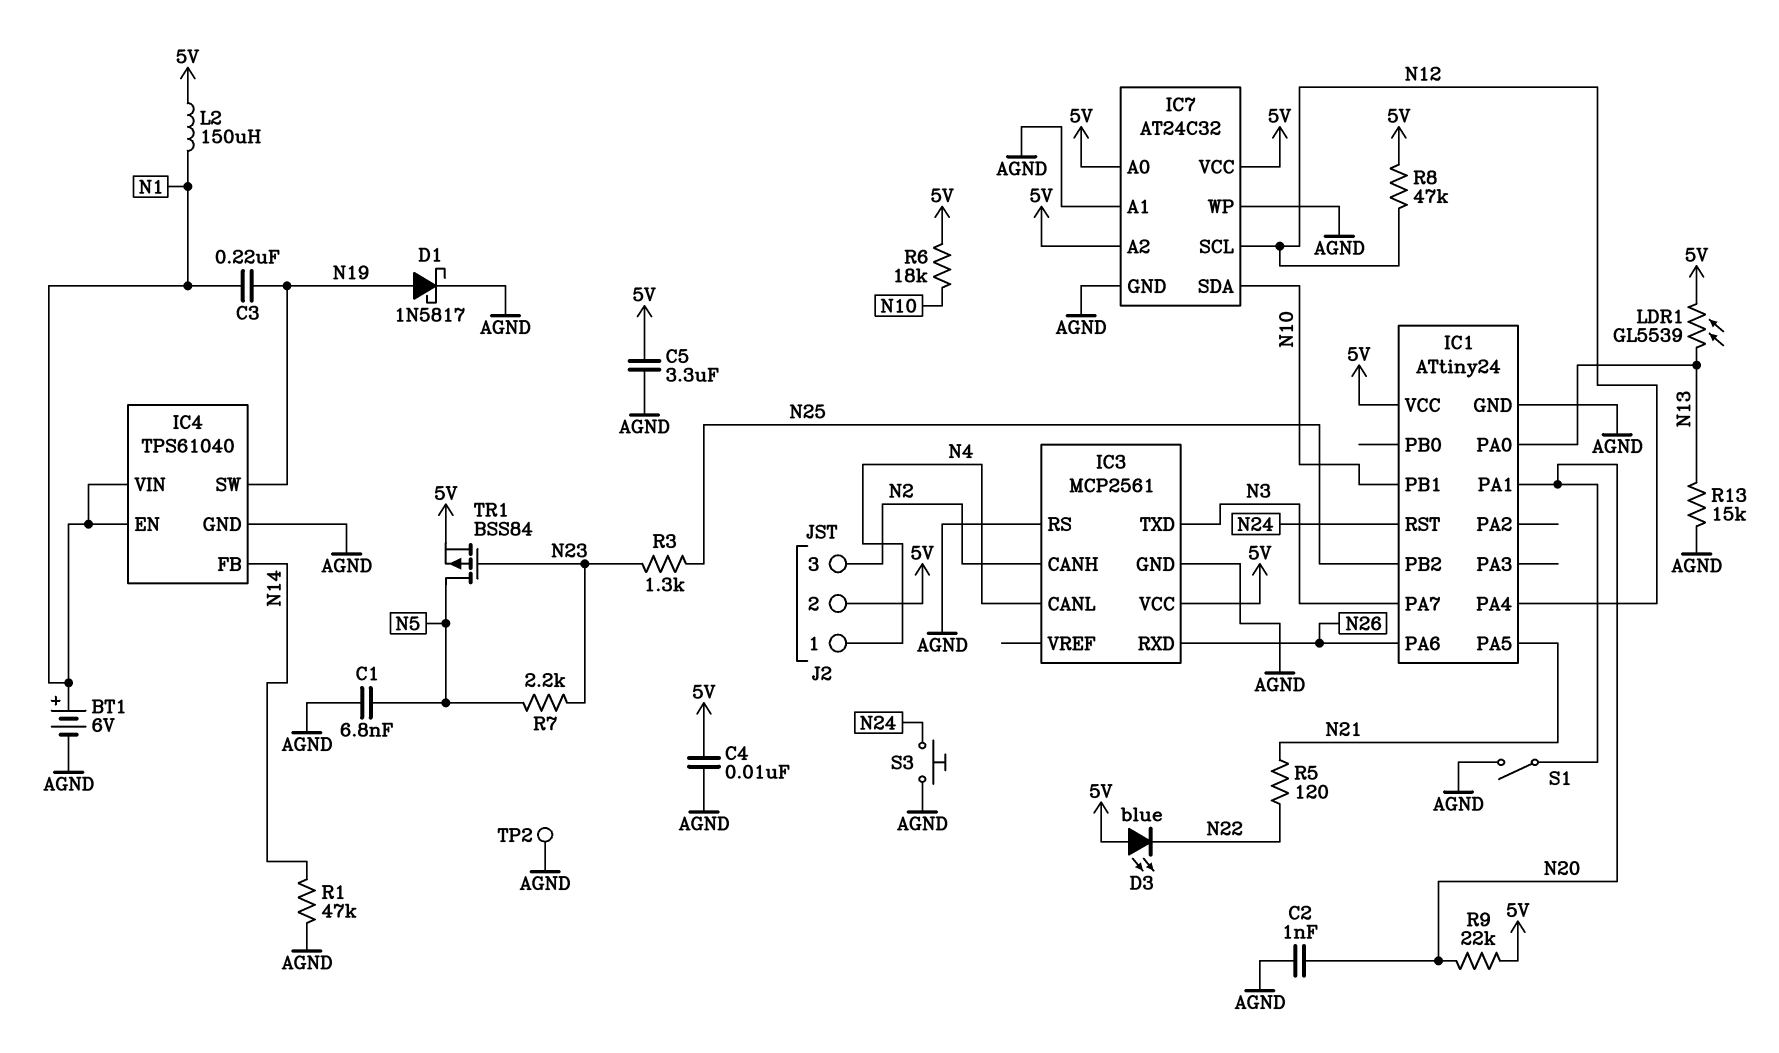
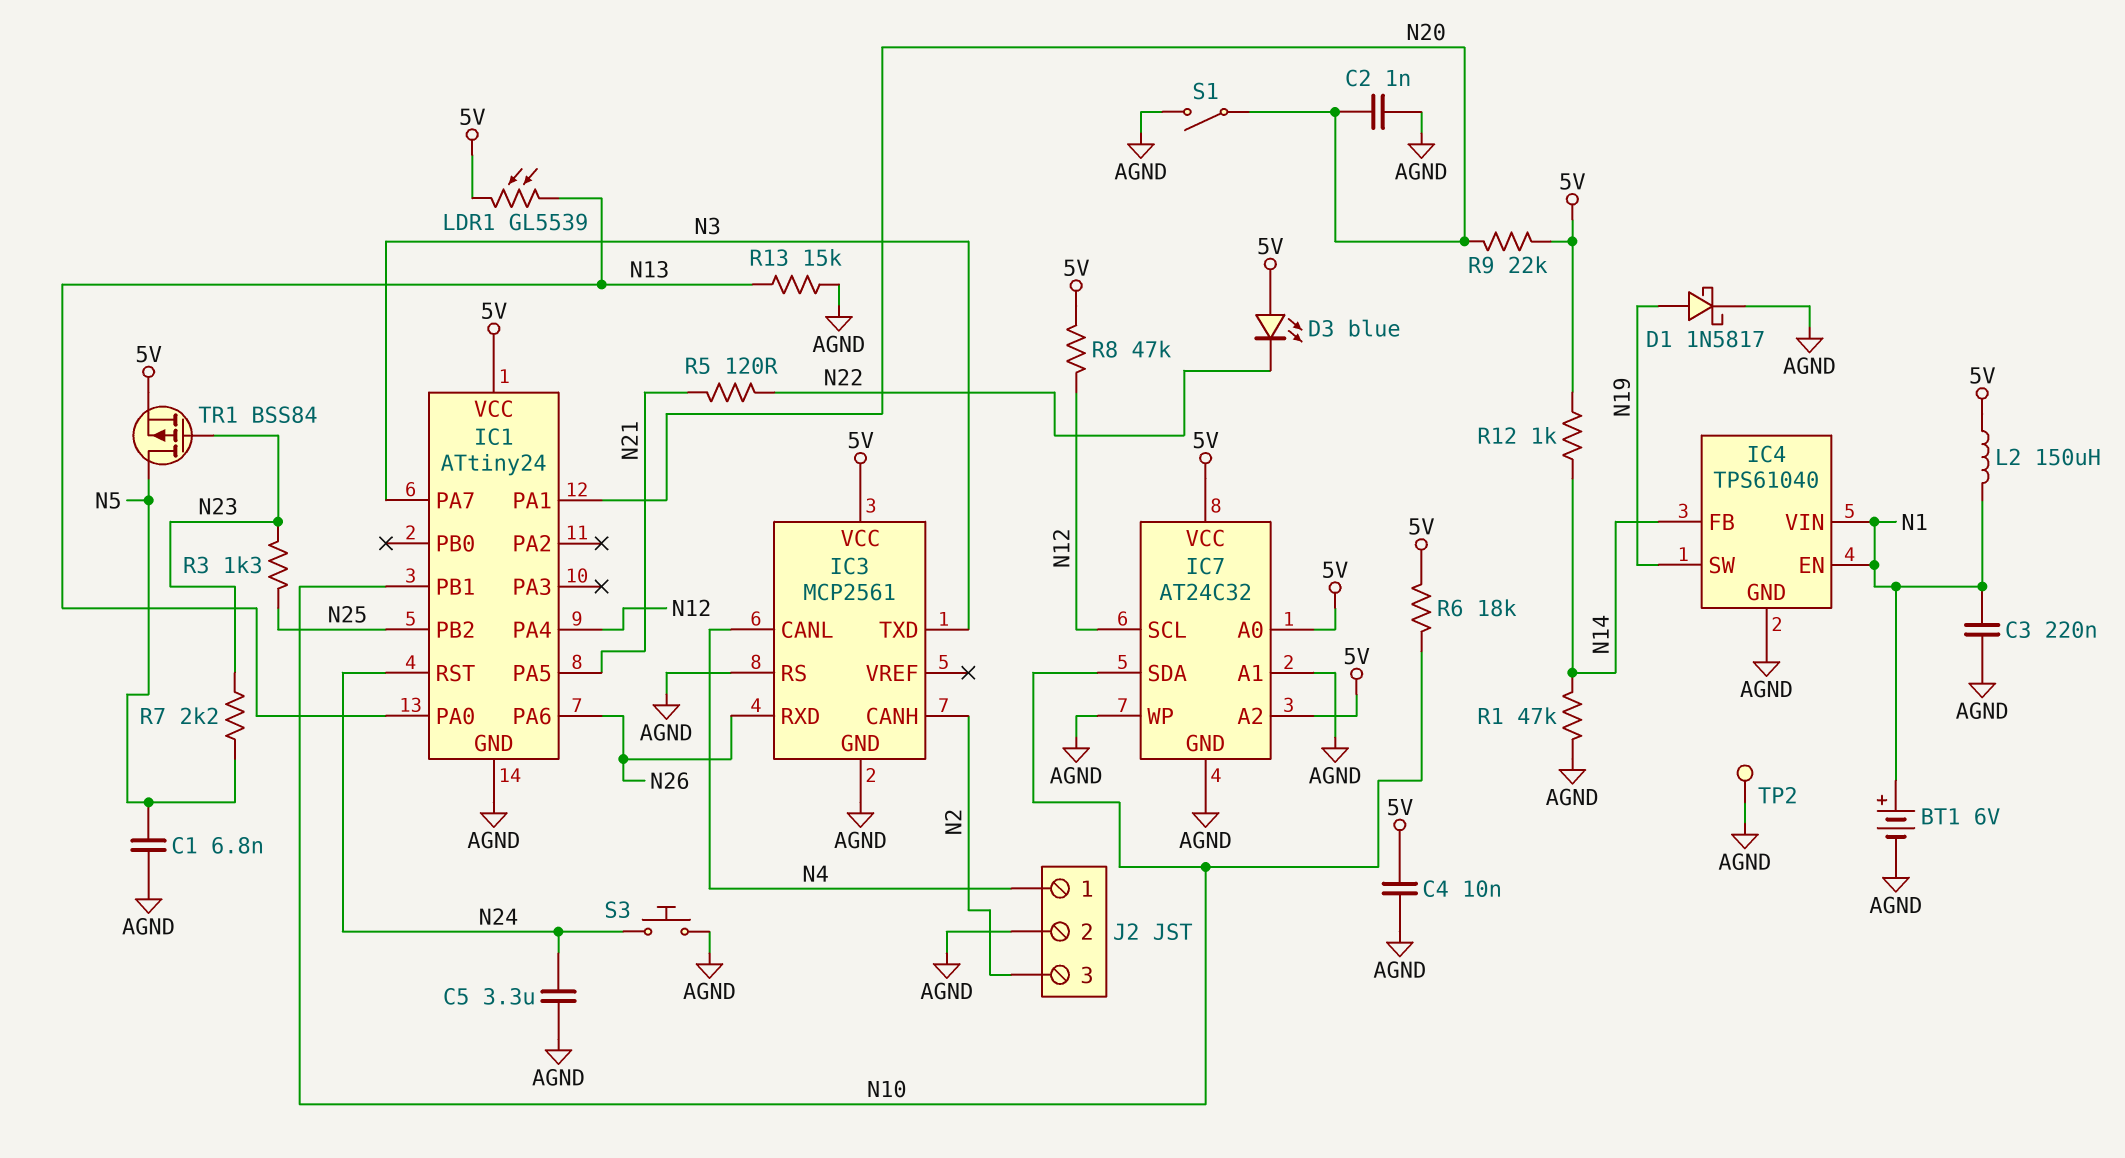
C3: 220nF (N1, N19) -> 220nF (AGND, N1)
C5: 3.3uF (5V, AGND) -> 3.3uF (AGND, N24)
J2 pin 2: 5V -> AGND
R12: none -> 1k (5V, N14)

